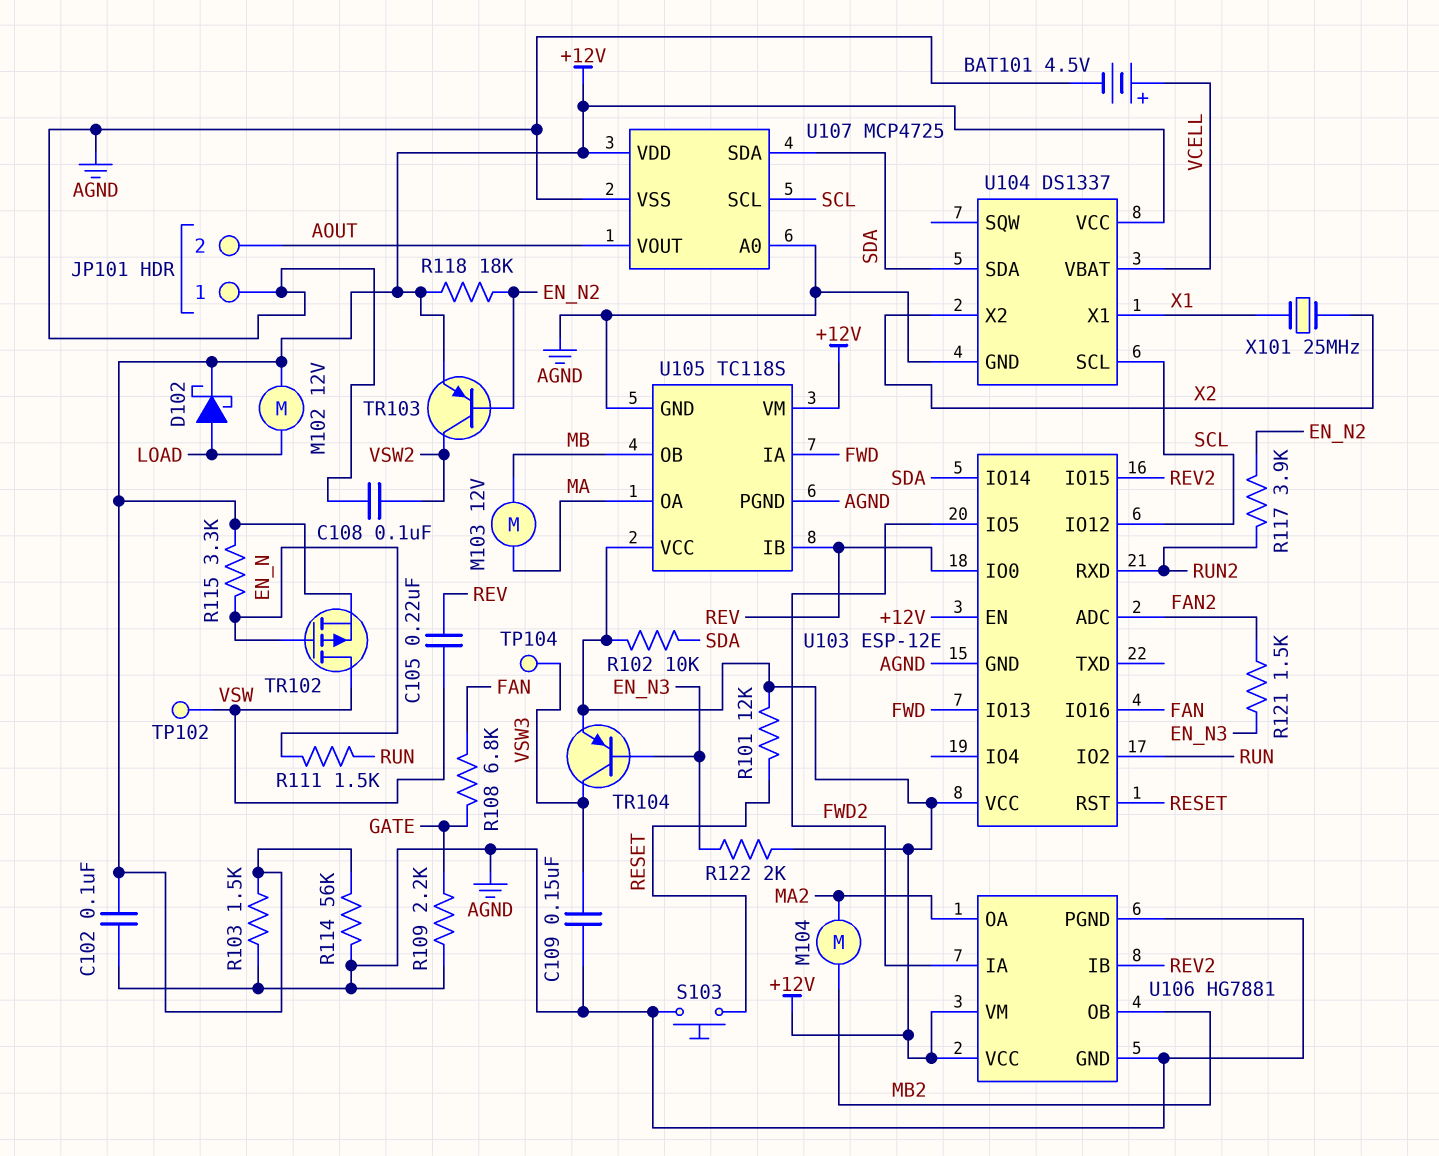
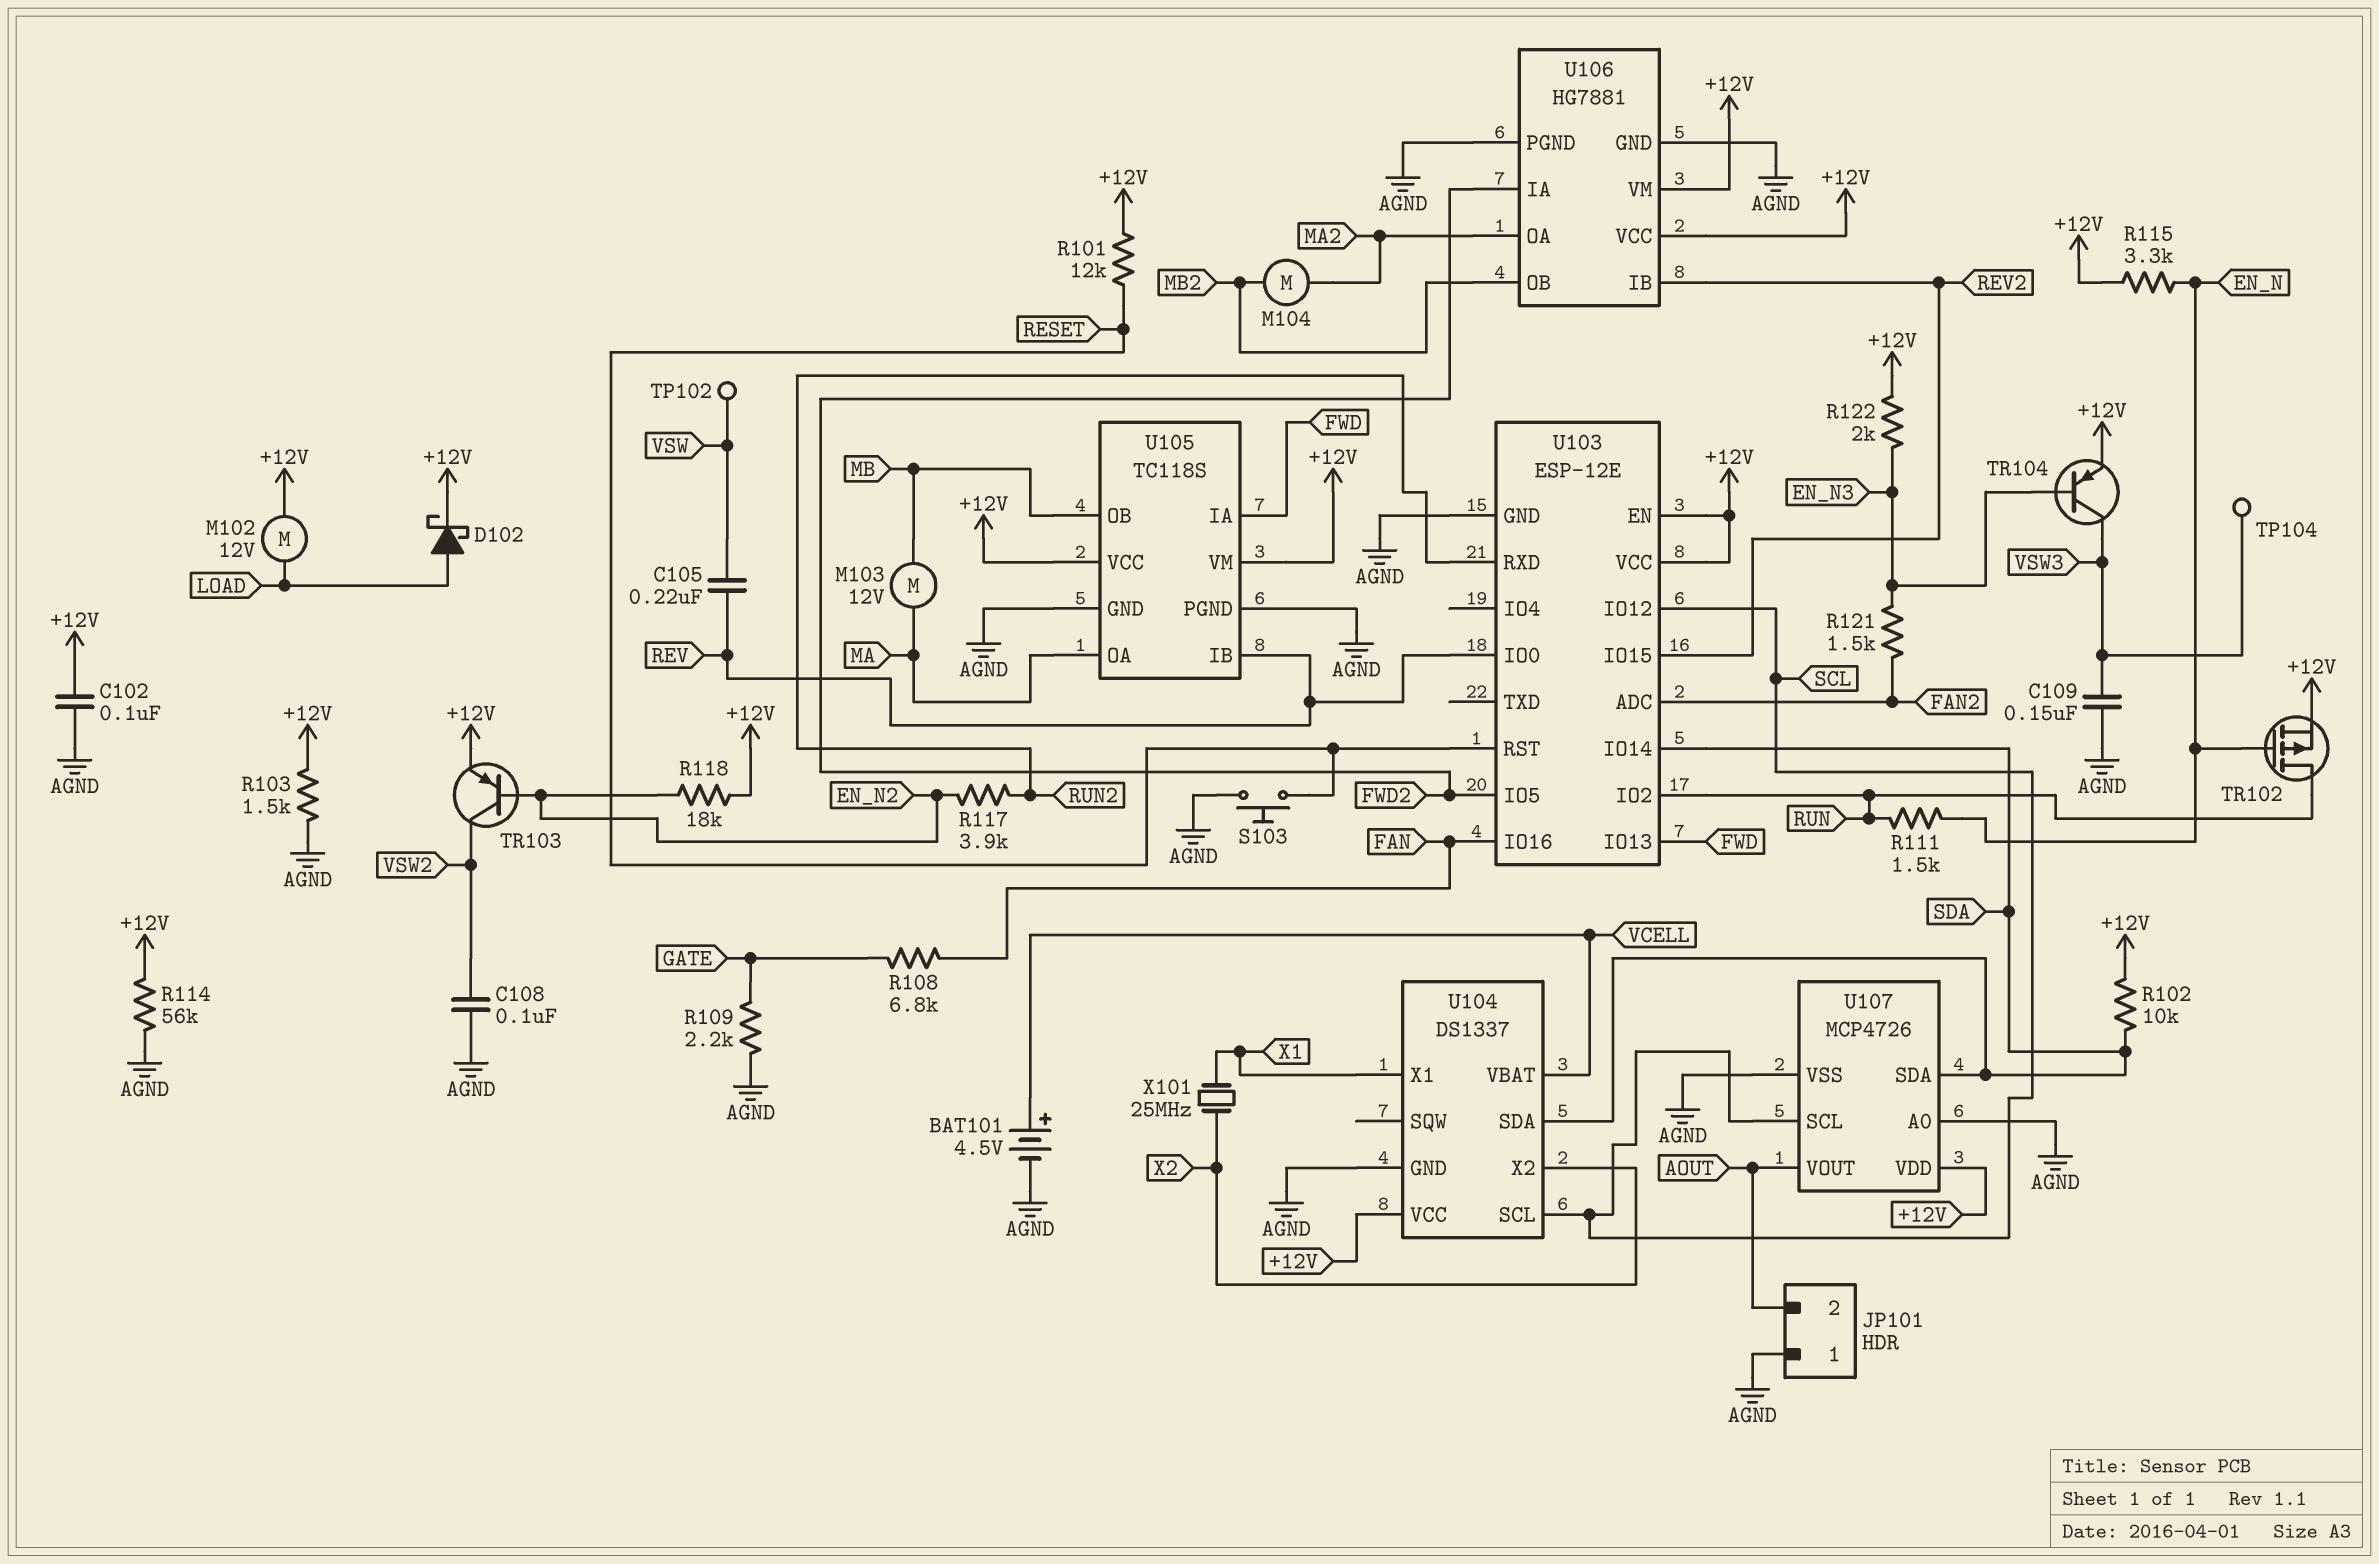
TR102: PMOS (G EN_N, D VSW, S +12V) -> PMOS (G EN_N, D RUN, S +12V)
U107: MCP4725 -> MCP4726

